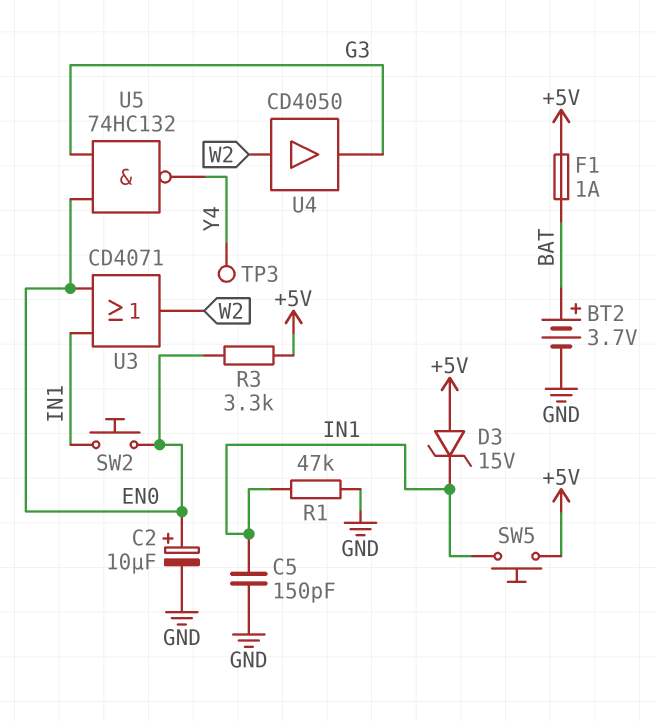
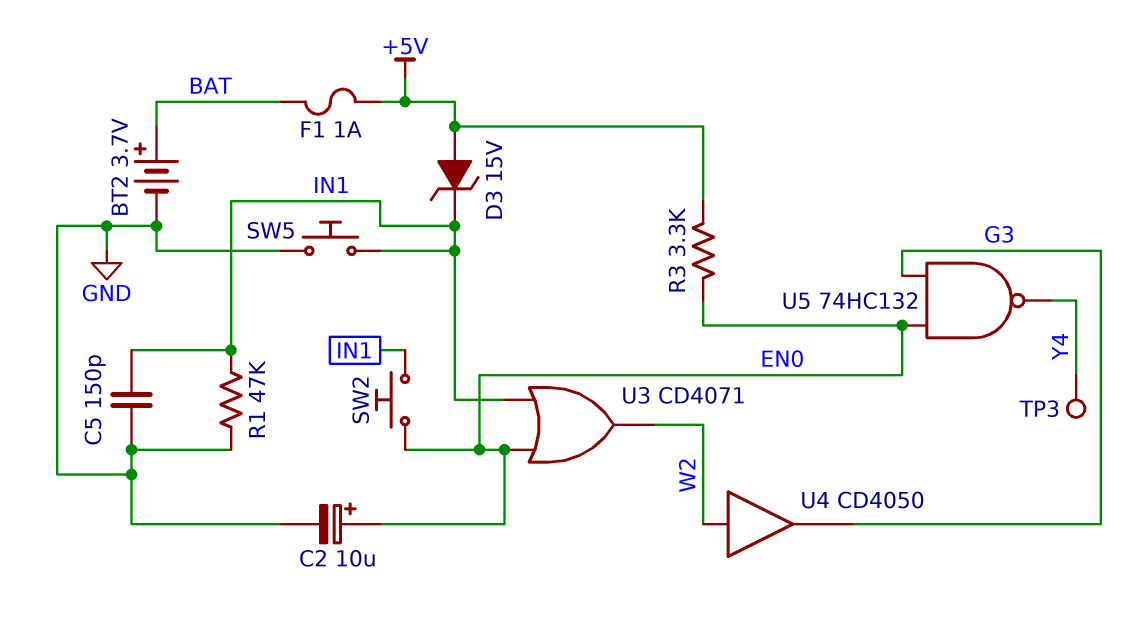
SW5: button (+5V, IN1) -> button (GND, IN1)

